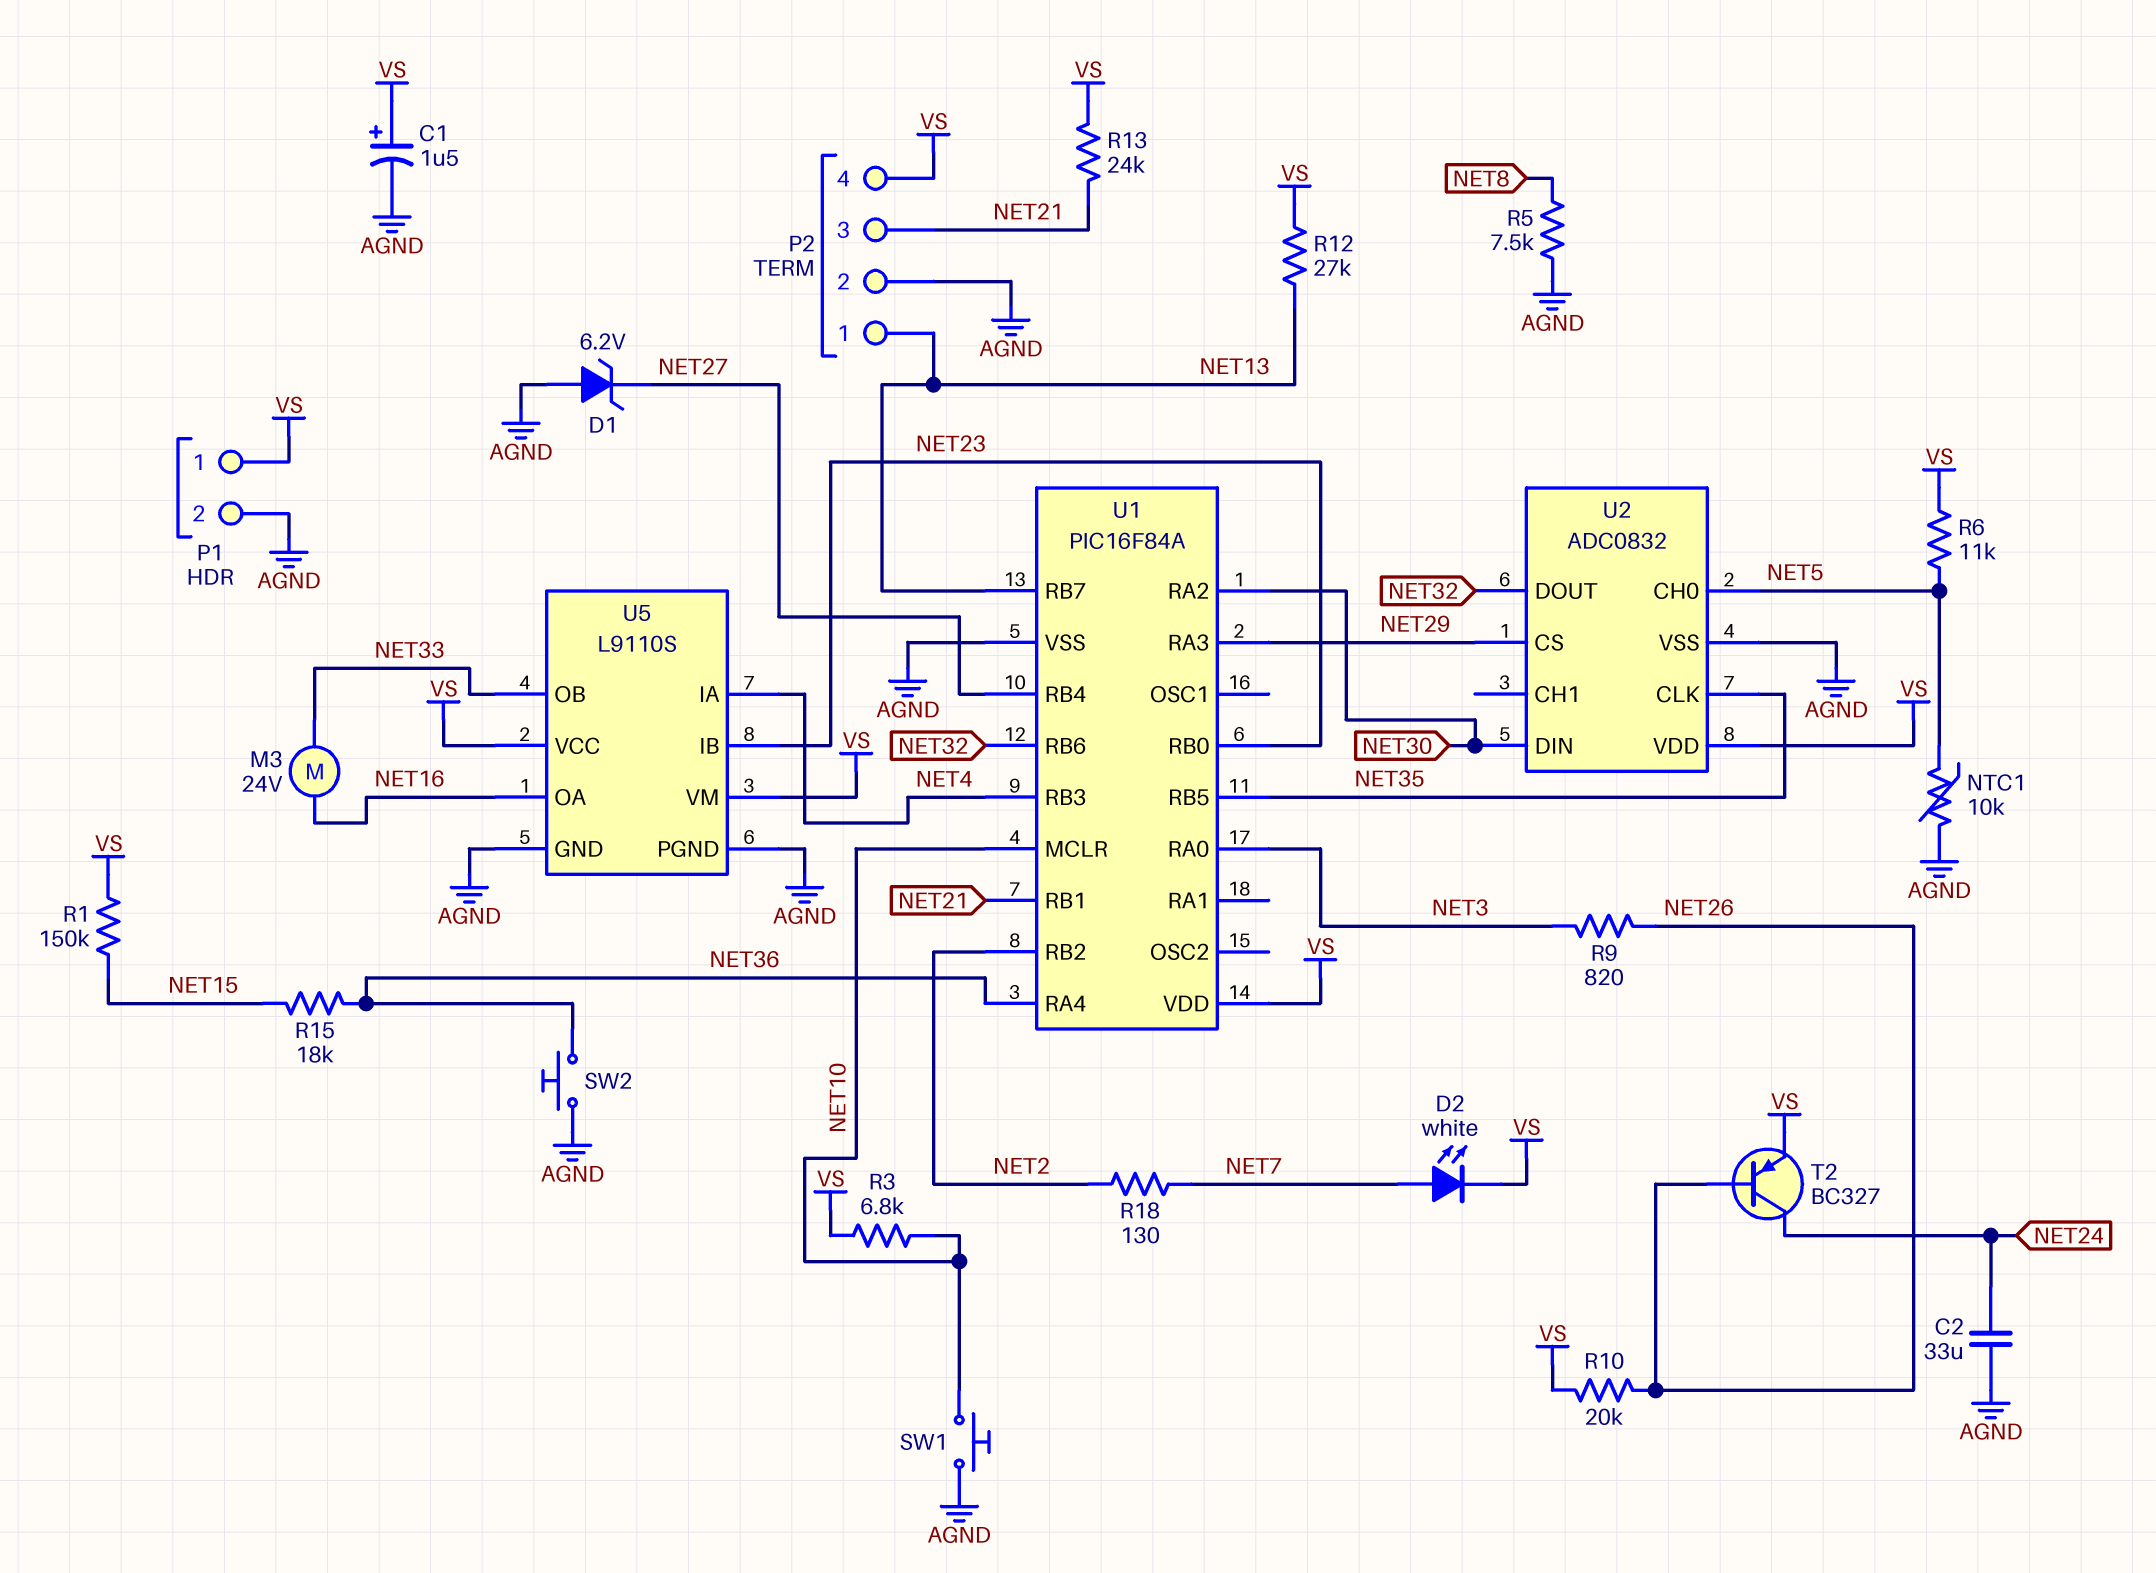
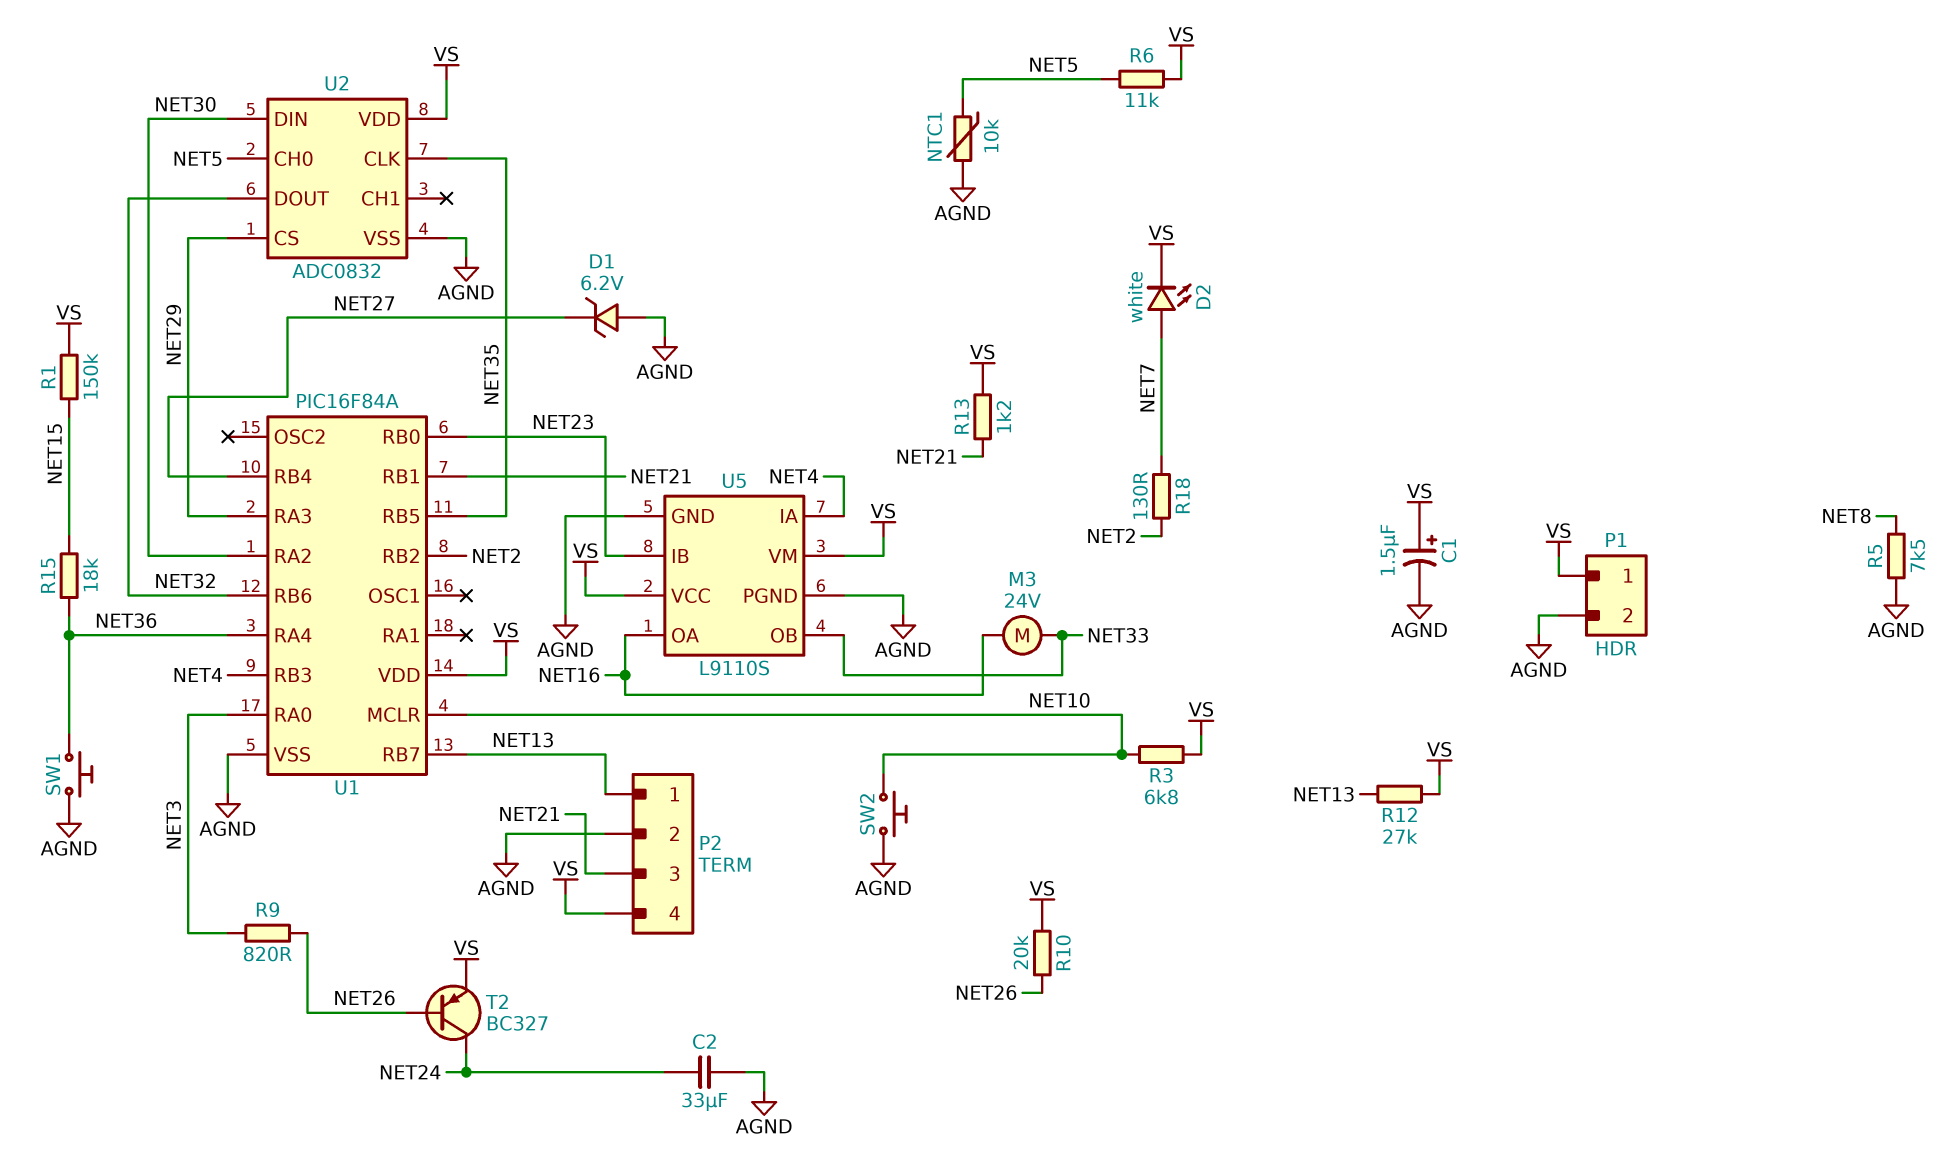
R13: 24k (NET21, VS) -> 1.2k (NET21, VS)
SW1: button (AGND, NET10) -> button (AGND, NET36)
SW2: button (AGND, NET36) -> button (AGND, NET10)

